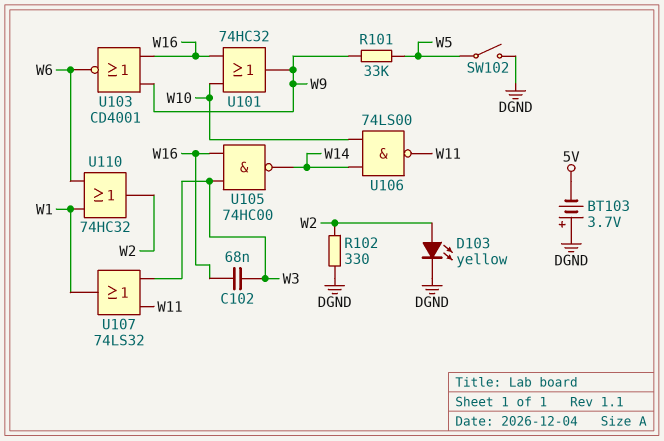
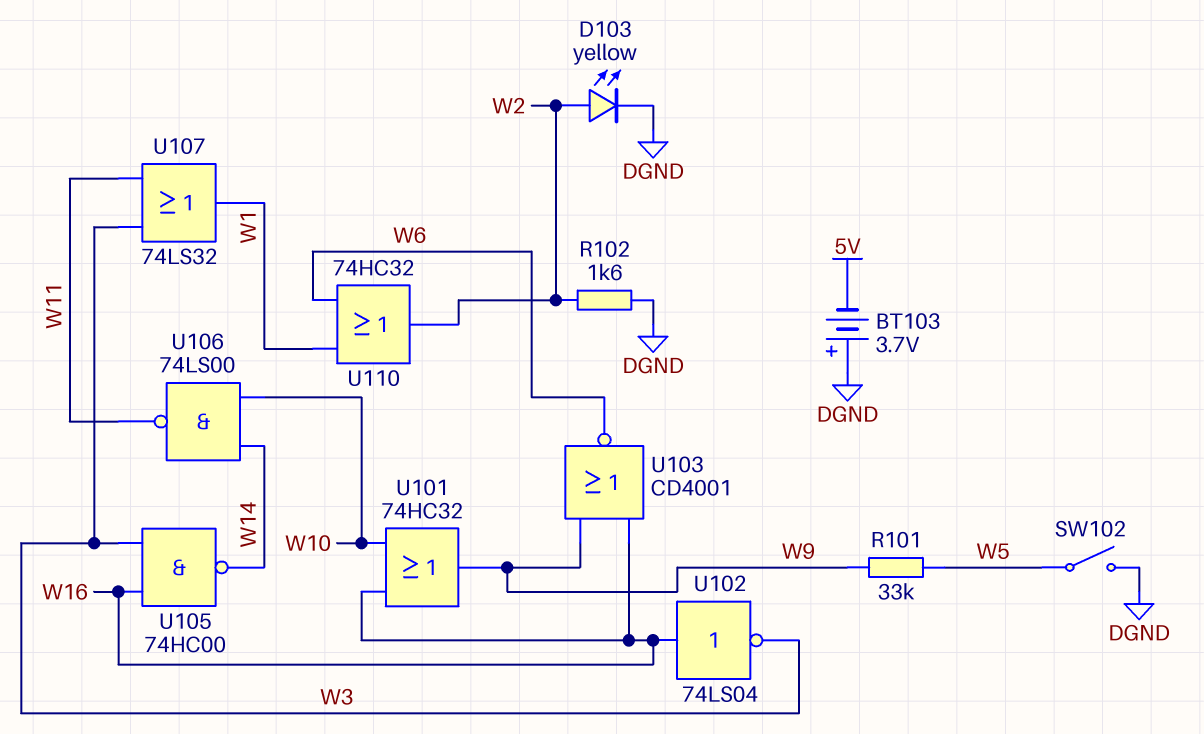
C102: 68nF (W3, W16) -> none
R102: 330 (DGND, W2) -> 1.6k (DGND, W2)
U102: none -> NOT 74LS04 (in W16, out W3)

